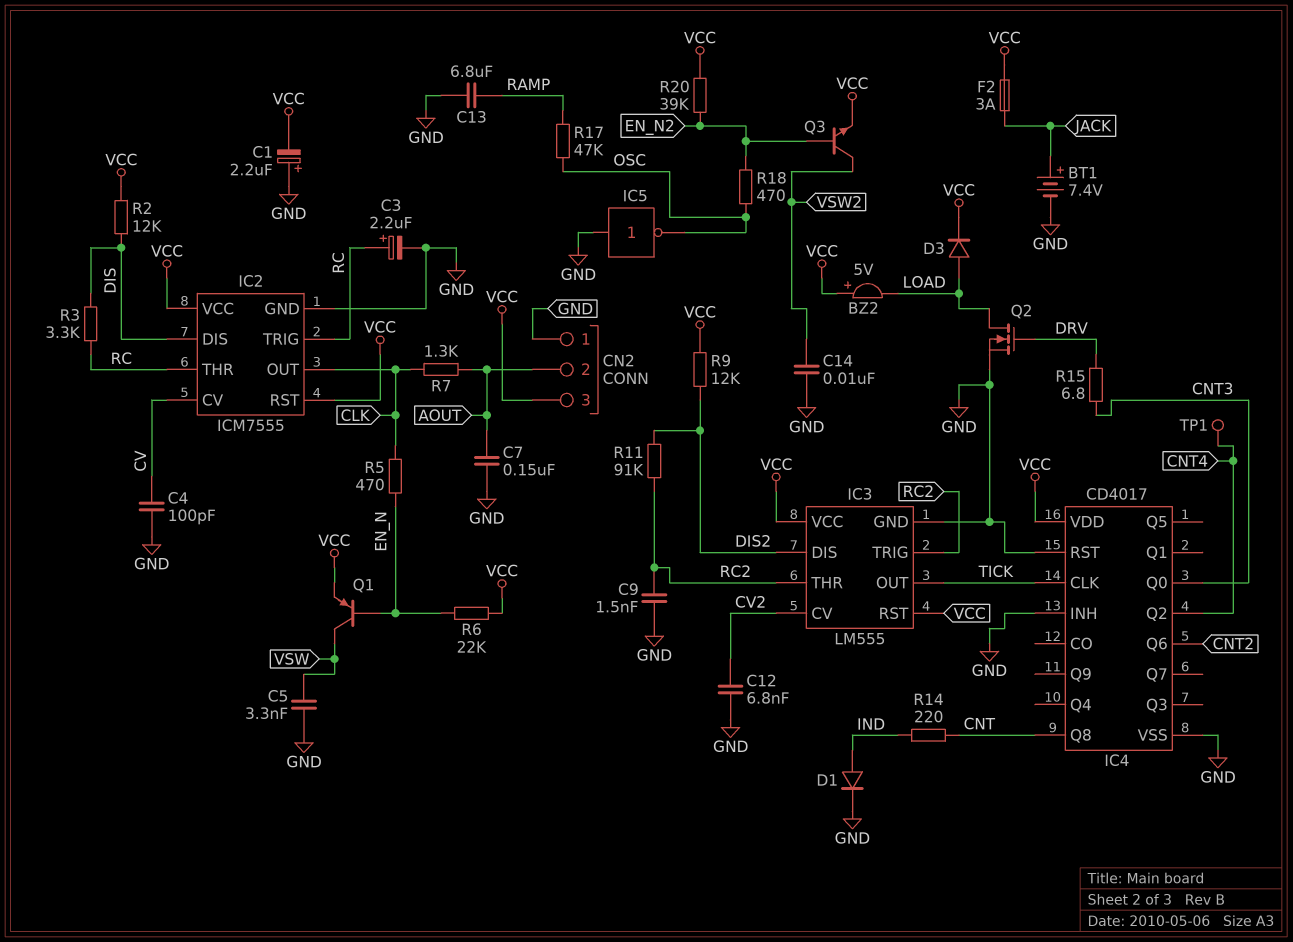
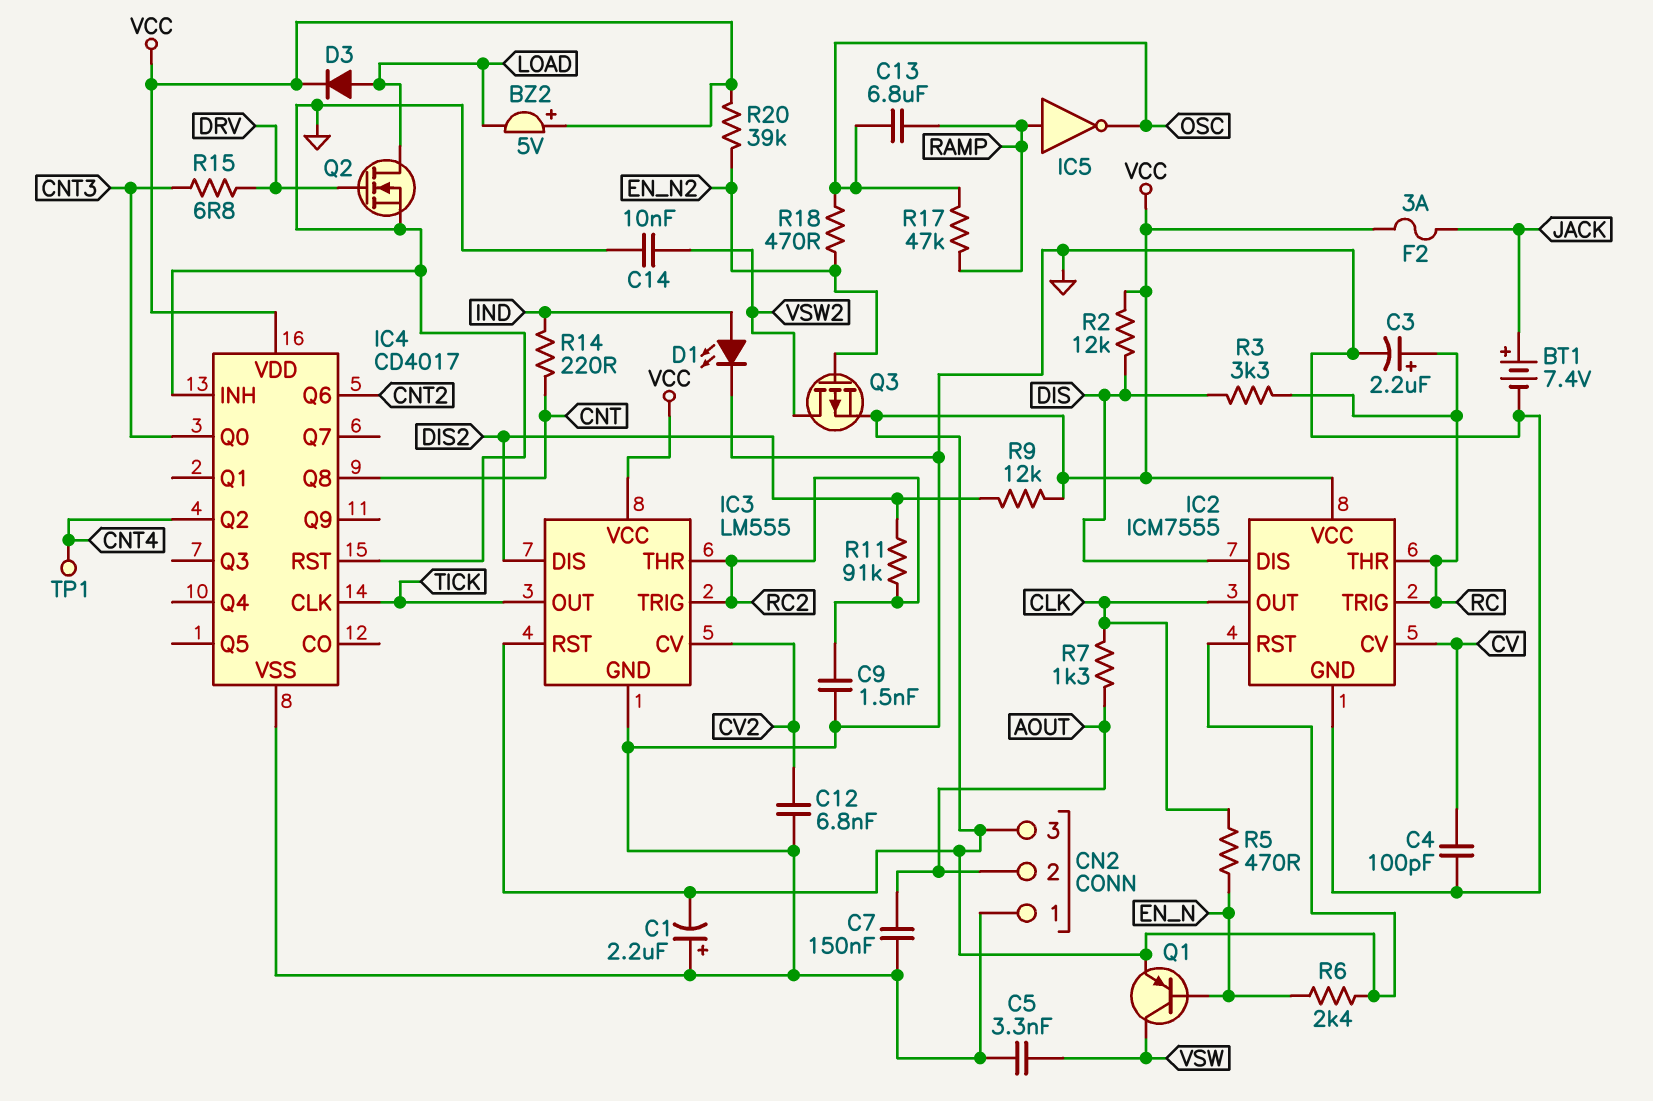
C13: 6.8uF (GND, RAMP) -> 6.8uF (OSC, RAMP)
D1: diode (A IND, K GND) -> LED (A IND, K GND)
IC5: NOT (in GND, out OSC) -> NOT (in RAMP, out OSC)
Q3: NPN (B EN_N2, C VSW2, E VCC) -> PMOS (G EN_N2, D VSW2, S VCC)
R6: 22k (EN_N, VCC) -> 2.4k (EN_N, VCC)

